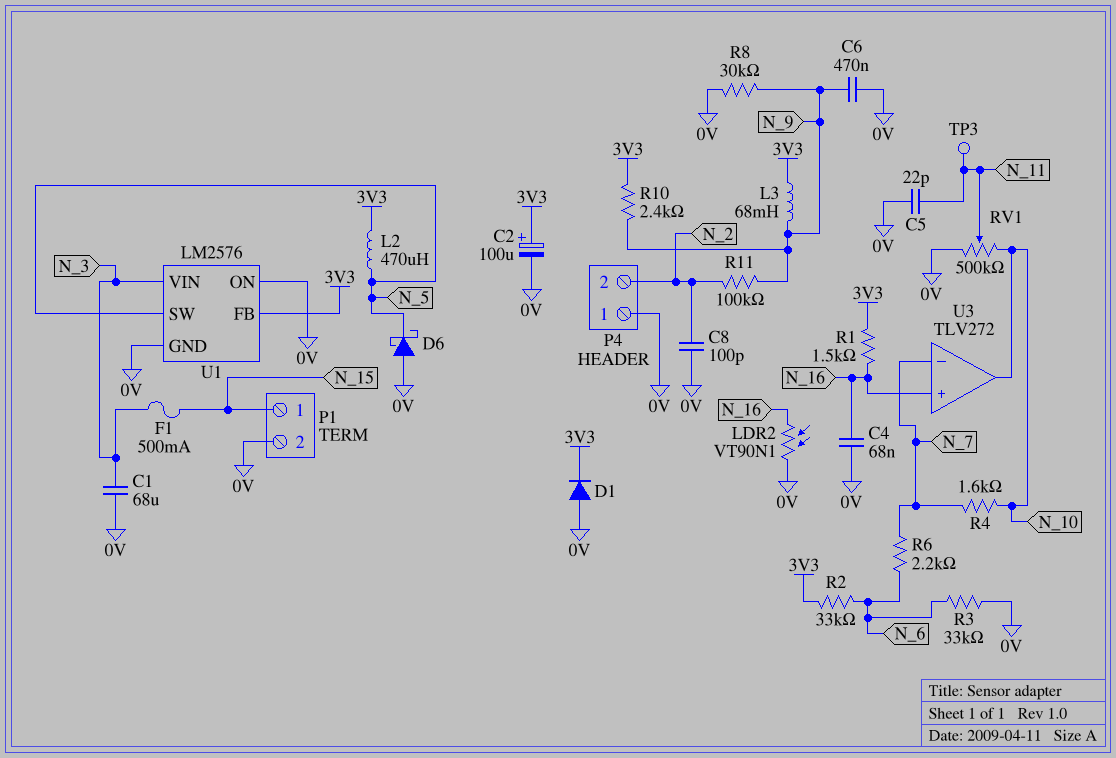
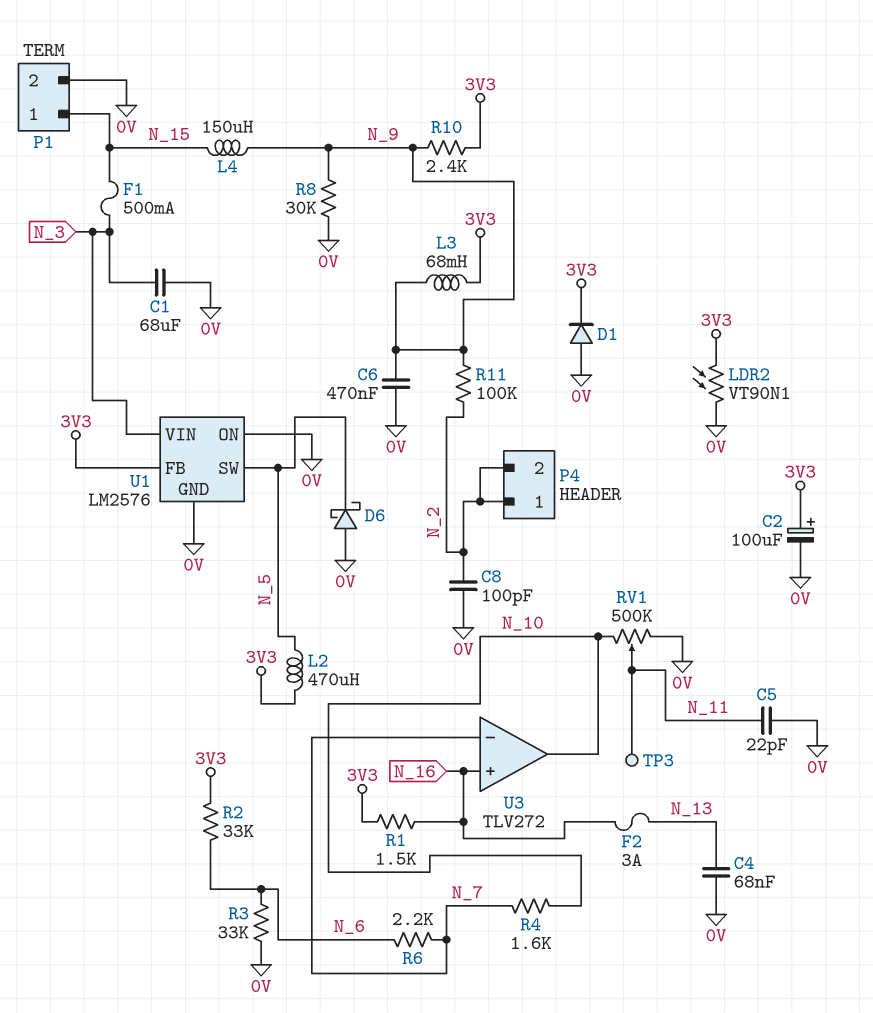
C4: 68nF (0V, N_16) -> 68nF (0V, N_13)
F2: none -> 3A (N_13, N_16)
L4: none -> 150uH (N_9, N_15)
LDR2: VT90N1 (0V, N_16) -> VT90N1 (0V, 3V3)
P4 pin 1: 0V -> N_2

